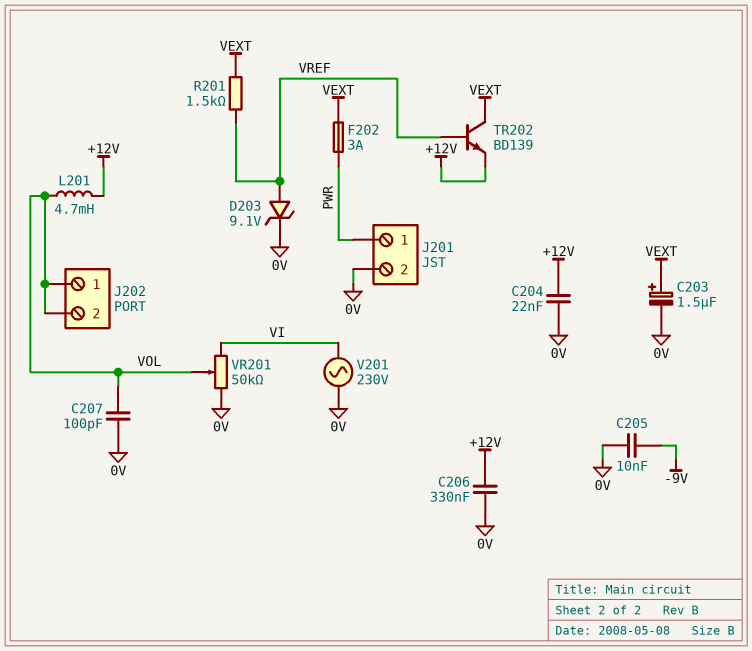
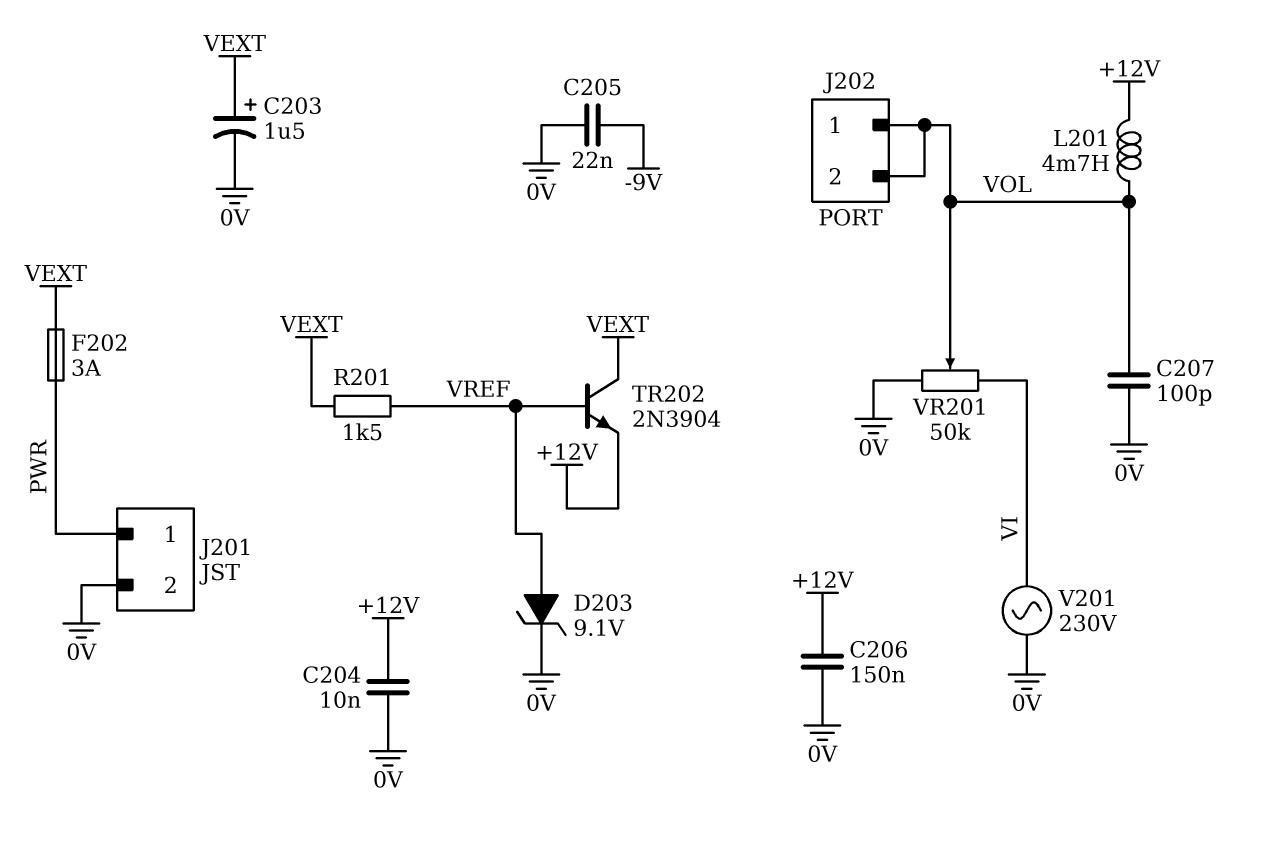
C204: 22nF (+12V, 0V) -> 10nF (+12V, 0V)
C205: 10nF (-9V, 0V) -> 22nF (-9V, 0V)
C206: 330nF (+12V, 0V) -> 150nF (+12V, 0V)
TR202: NPN BD139 (B VREF, C VEXT, E +12V) -> NPN 2N3904 (B VREF, C VEXT, E +12V)

